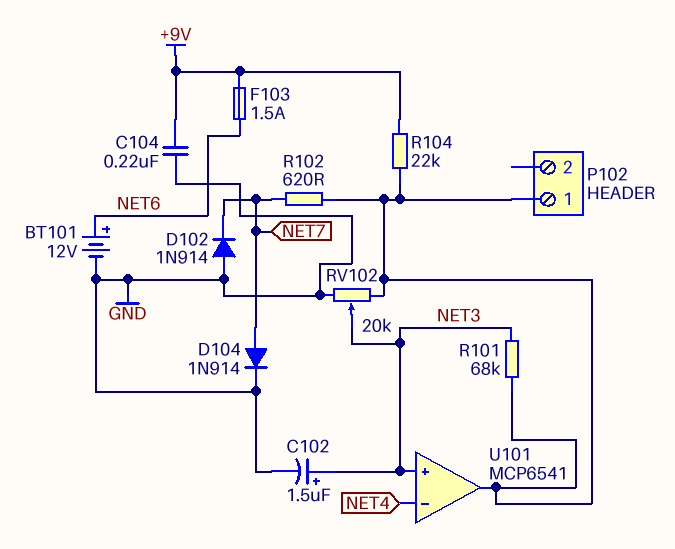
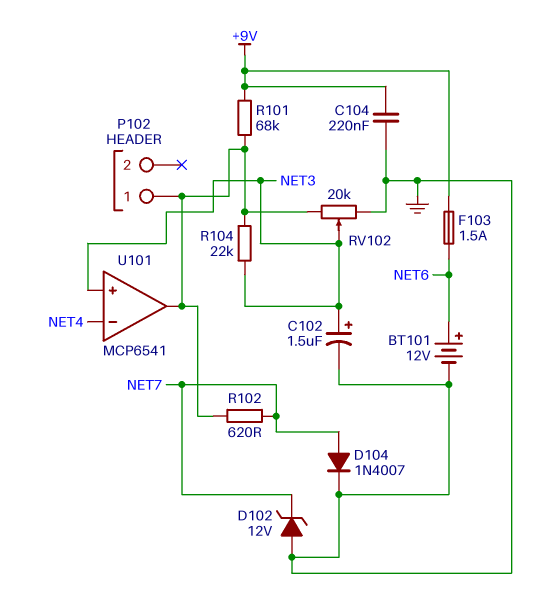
D102: diode 1N914 (A GND, K NET7) -> zener 12V (A GND, K NET7)
D104: diode 1N914 (A NET7, K GND) -> diode 1N4007 (A NET7, K GND)
R101: 68k (NET3, P102/1) -> 68k (+9V, P102/1)
R104: 22k (+9V, P102/1) -> 22k (NET3, P102/1)

